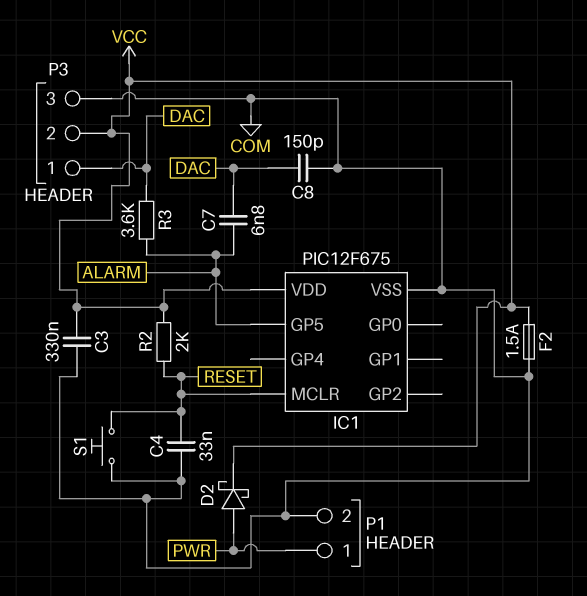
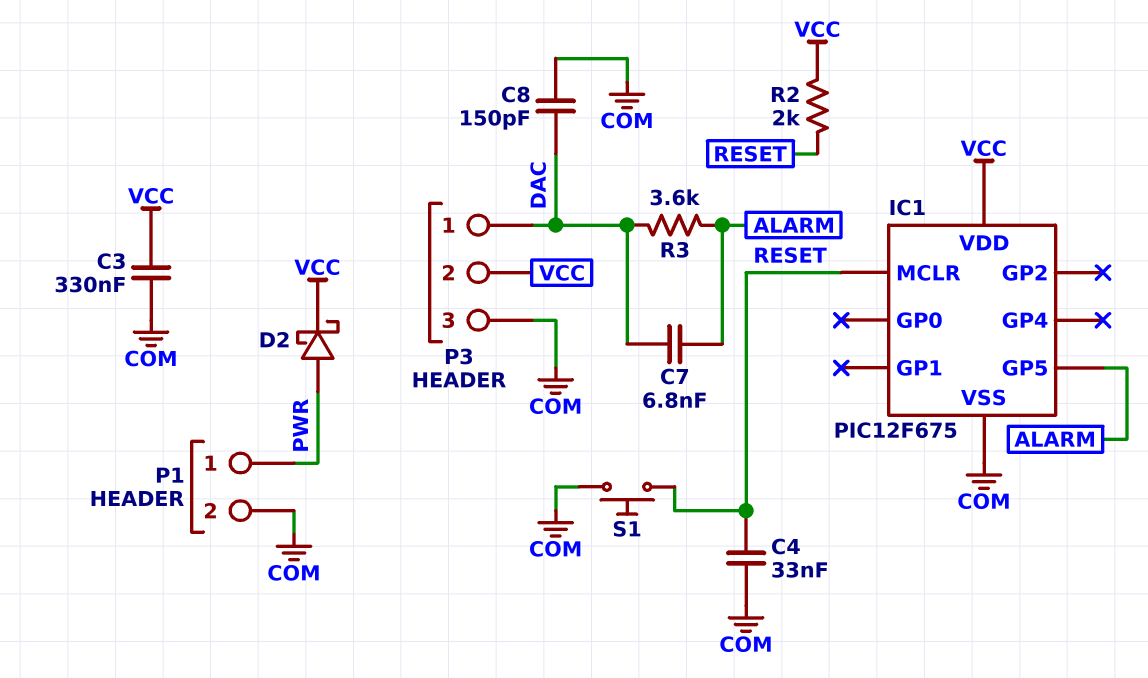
F2: 1.5A (COM, VCC) -> none

